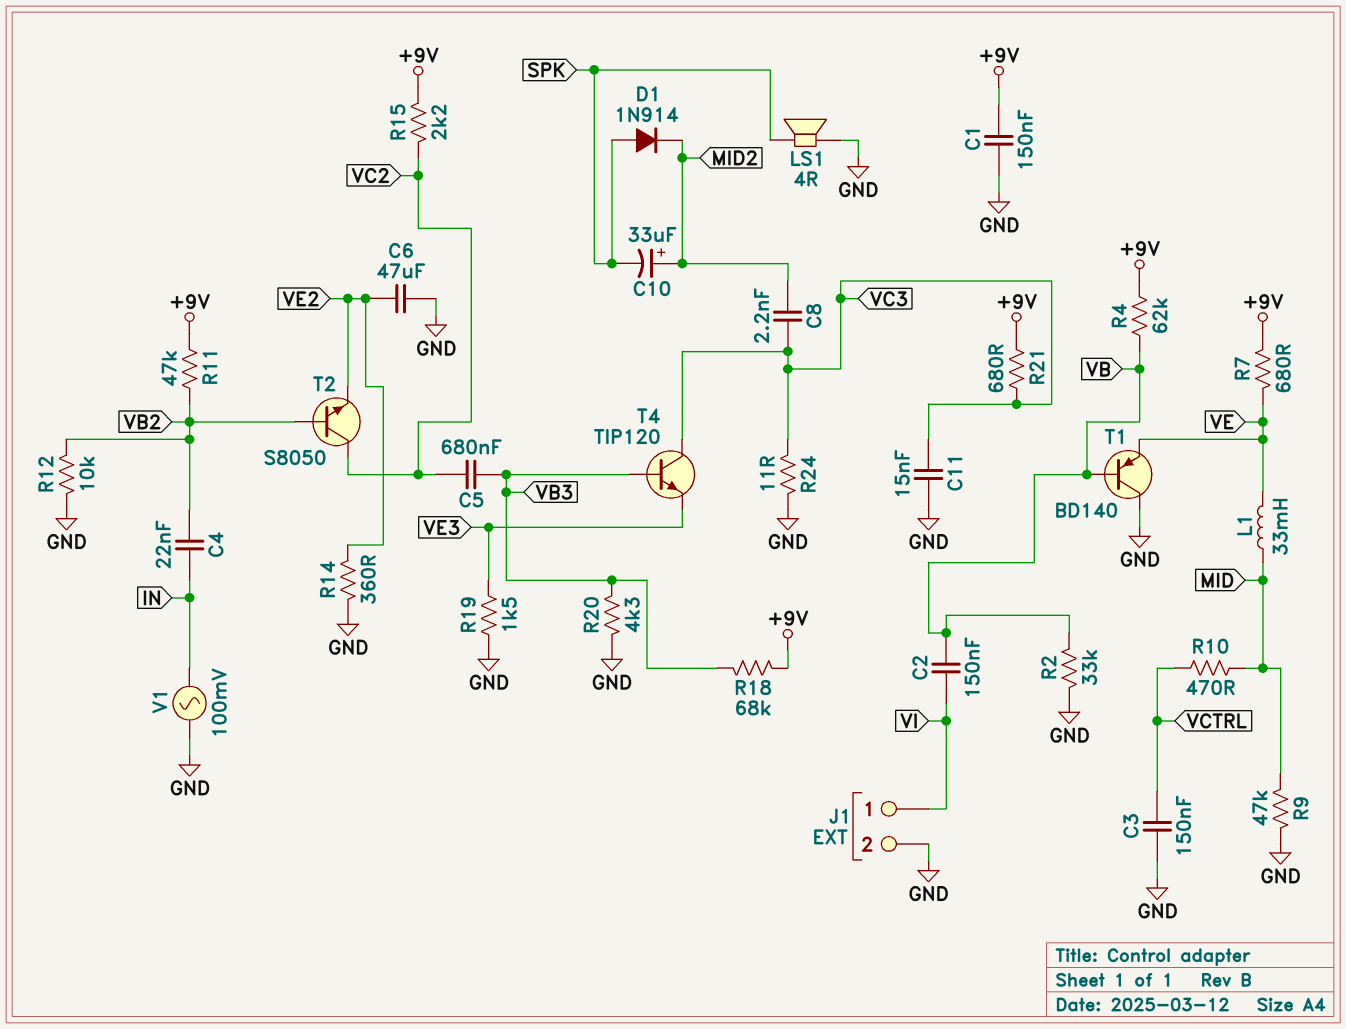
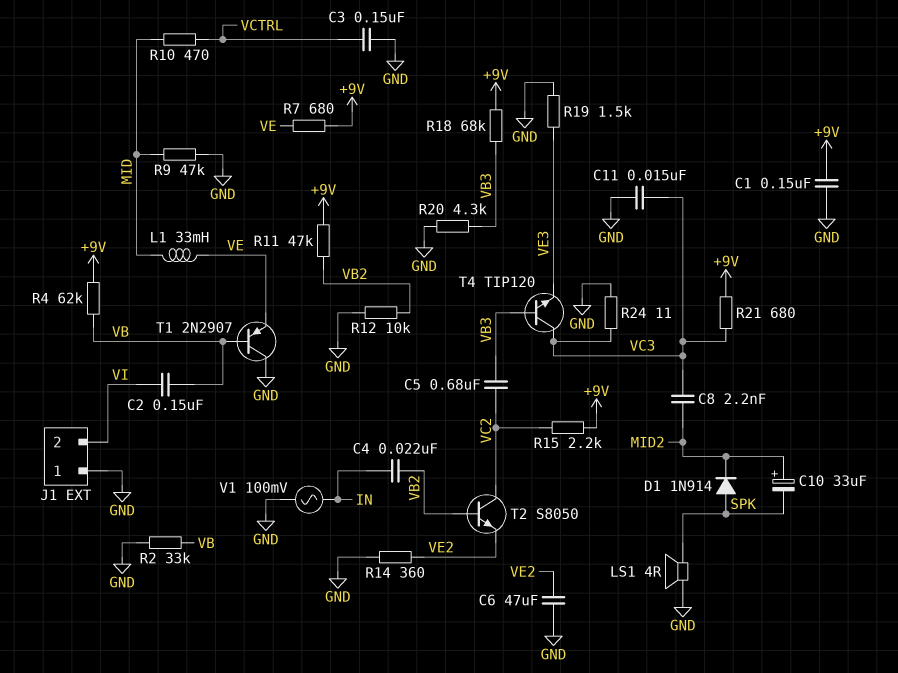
J1 pin 1: VI -> GND
J1 pin 2: GND -> VI
T1: PNP BD140 (B VB, C GND, E VE) -> PNP 2N2907 (B VB, C GND, E VE)

